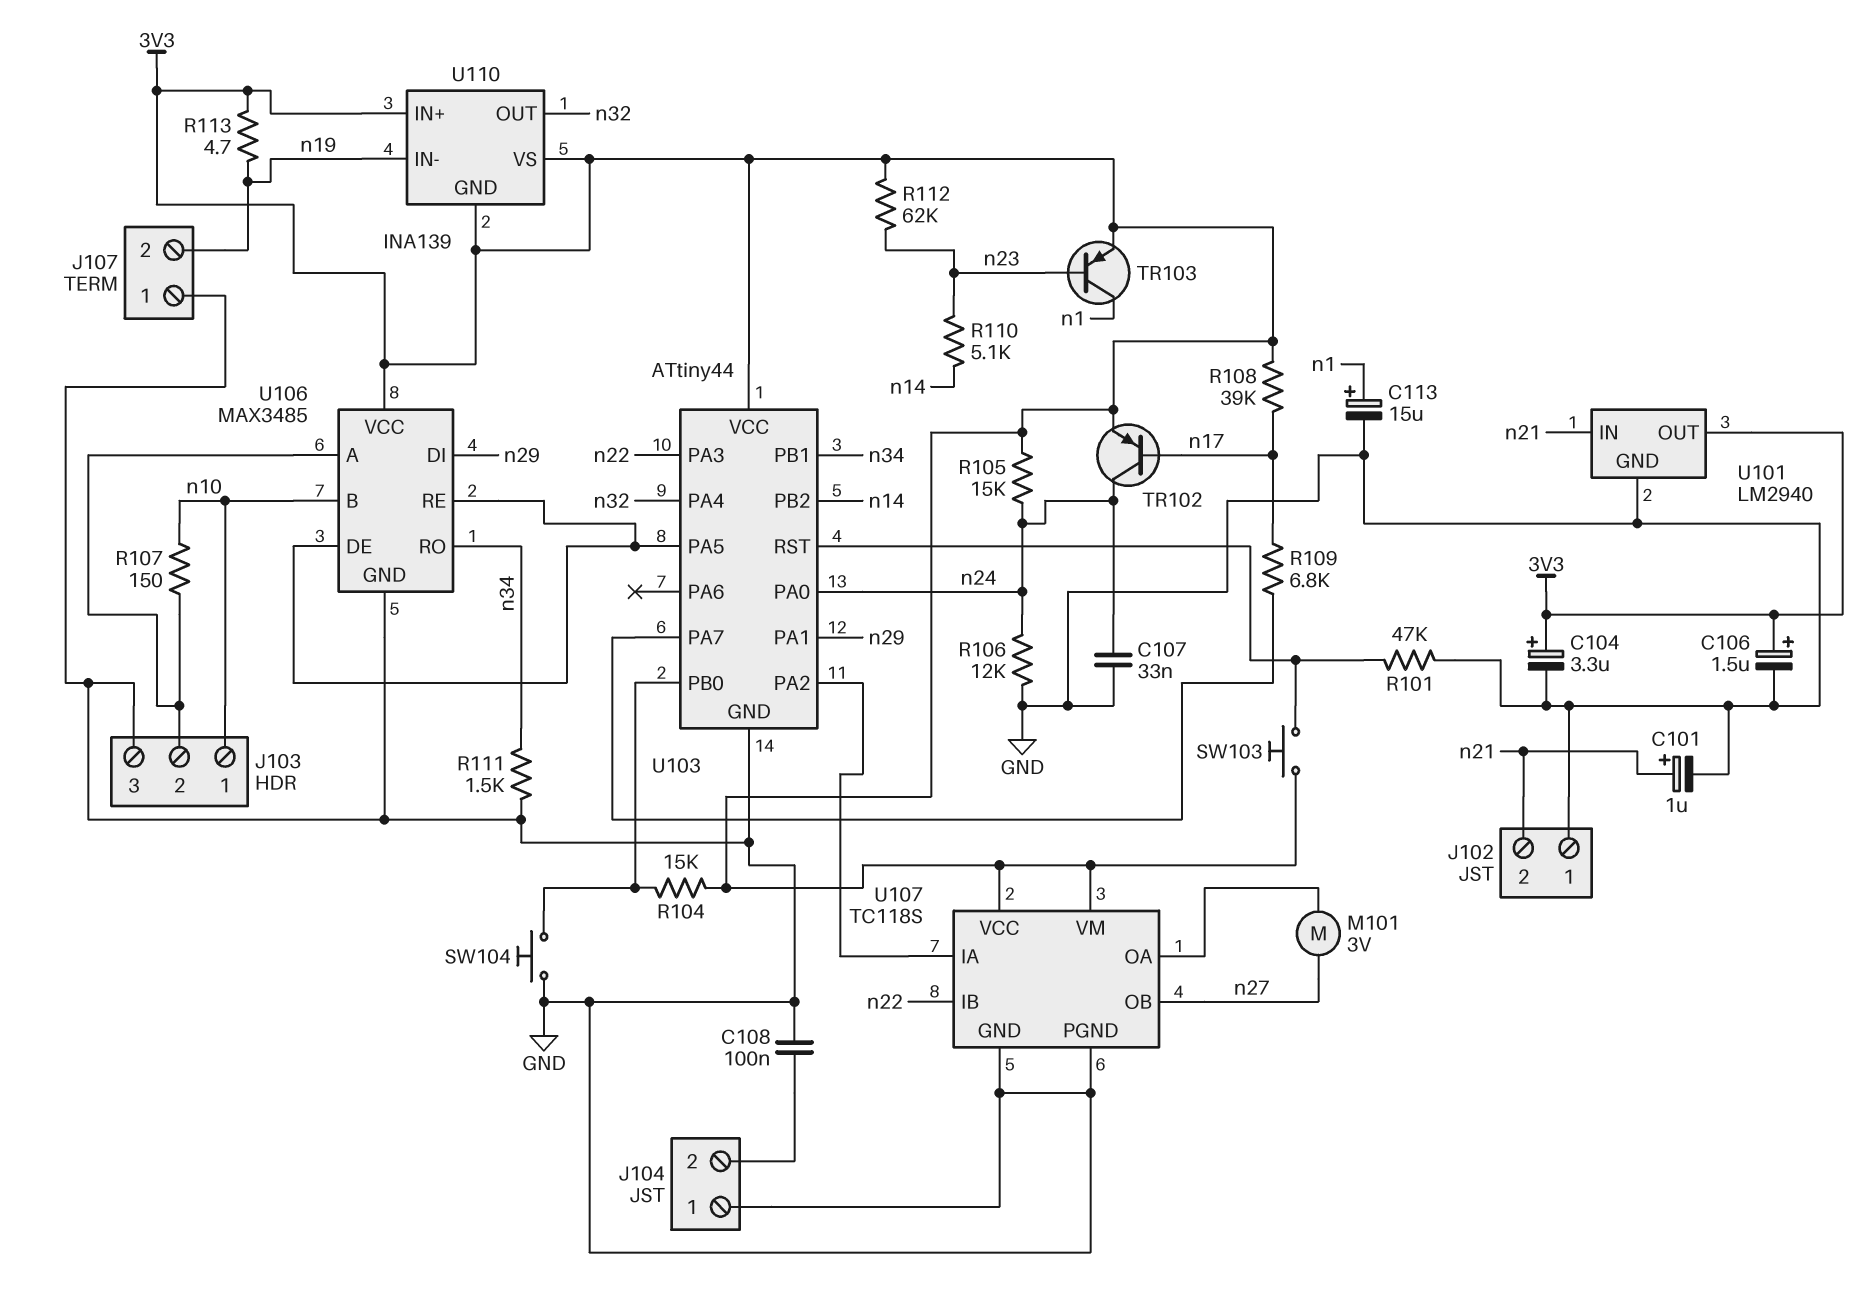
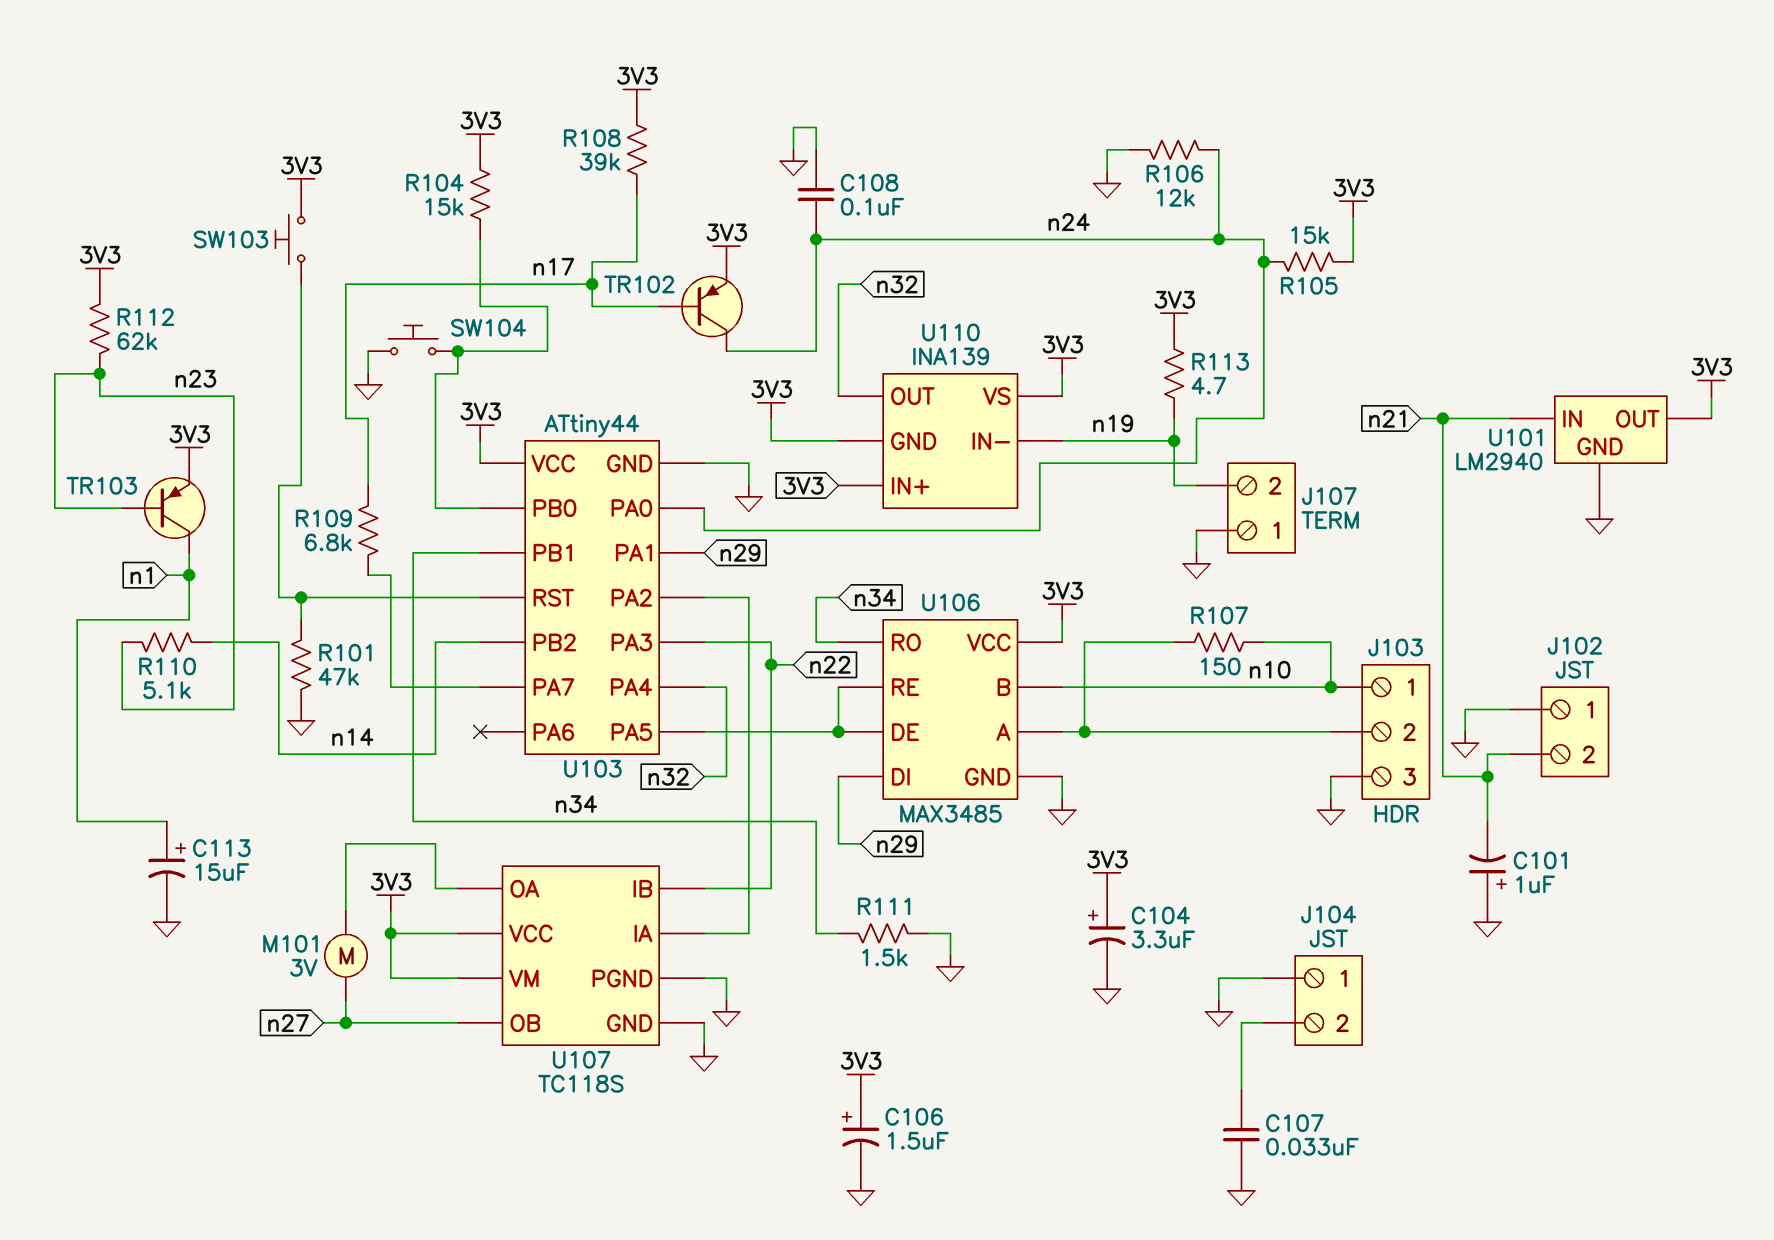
C101: 1uF (plus n21, minus GND) -> 1uF (plus GND, minus n21)
C107: 33nF (GND, n24) -> 33nF (GND, J104/2)
C108: 100nF (GND, J104/2) -> 100nF (GND, n24)

